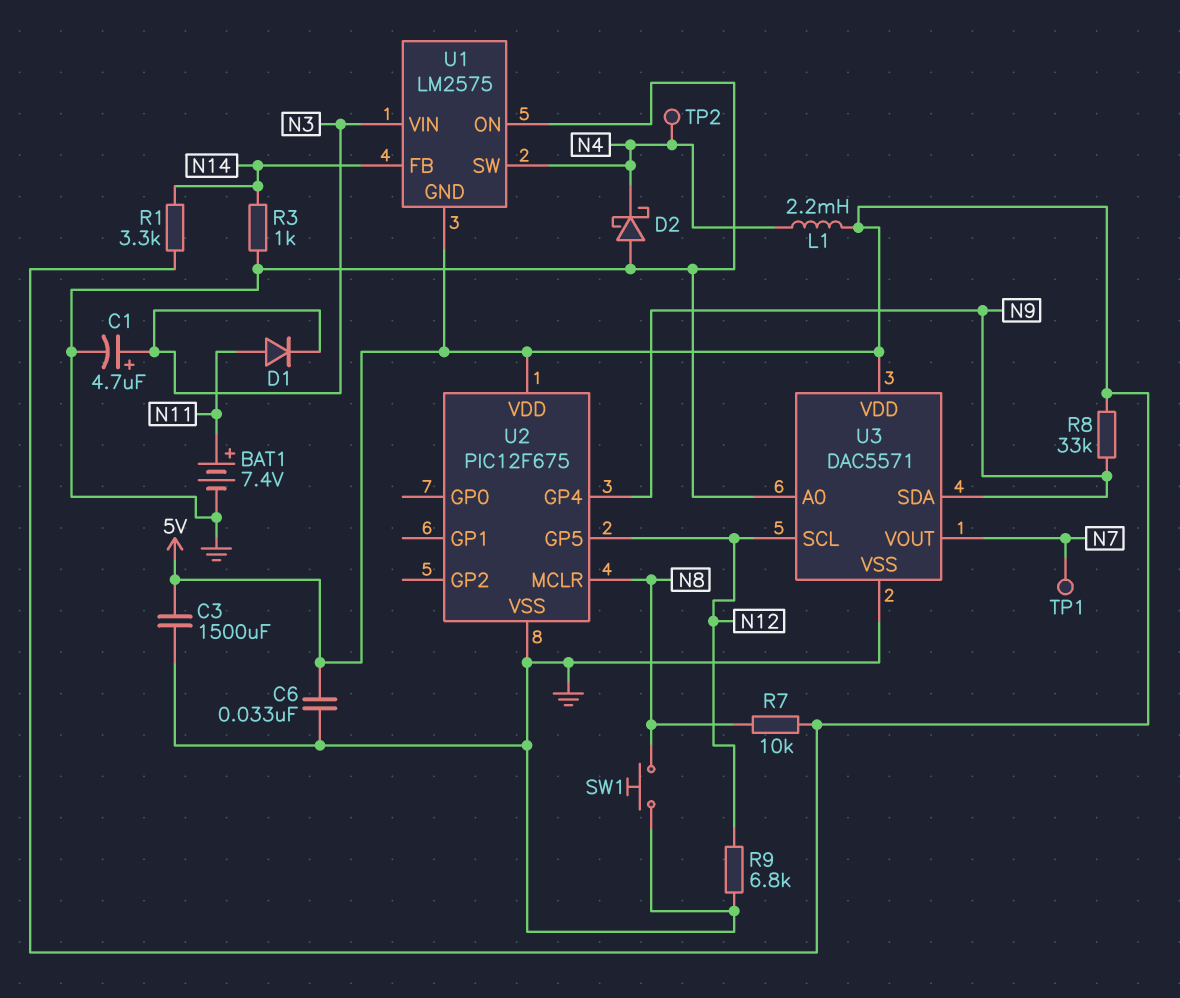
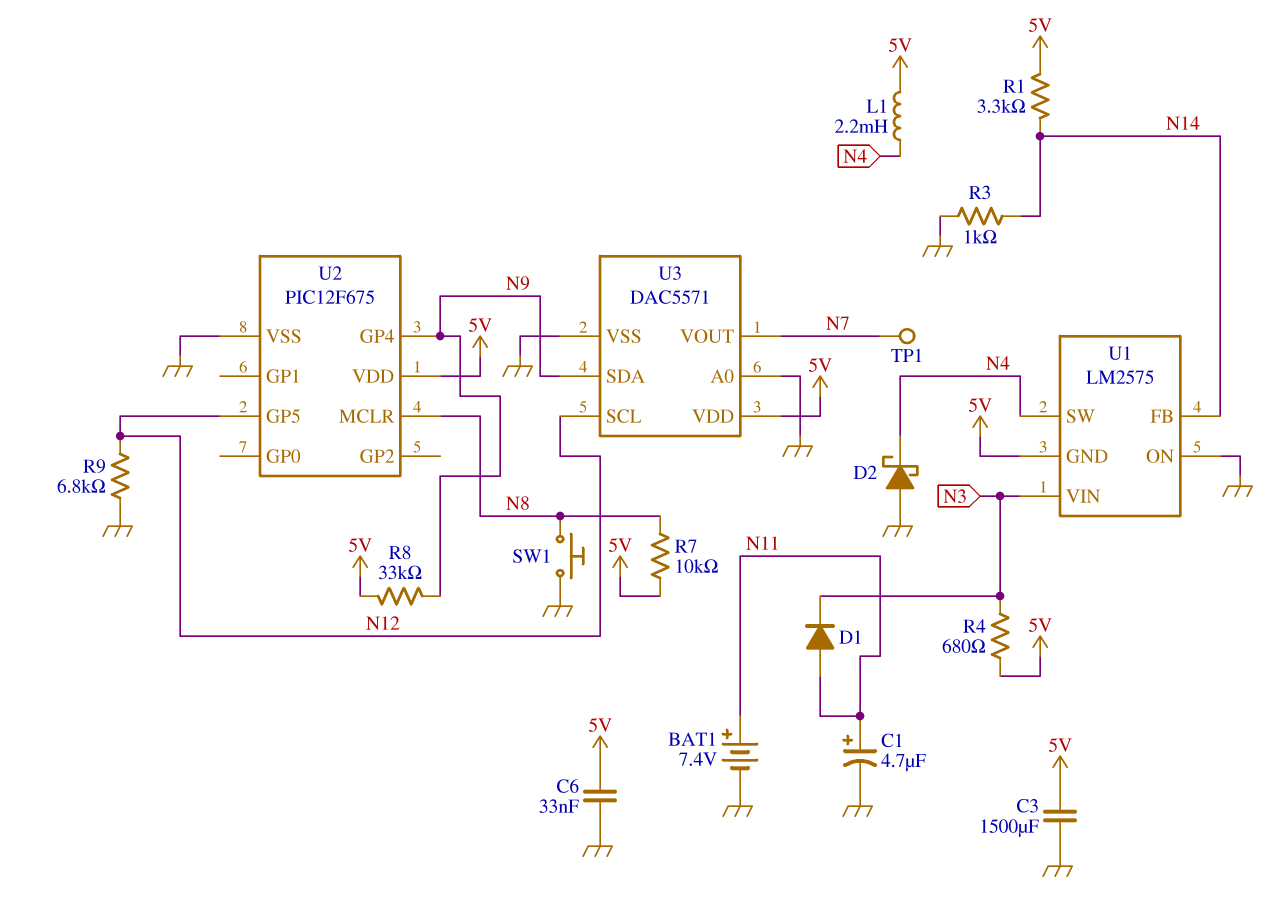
C1: 4.7uF (plus N3, minus GND) -> 4.7uF (plus N11, minus GND)
R4: none -> 680 (5V, N3)
TP2: test point (N4) -> none

